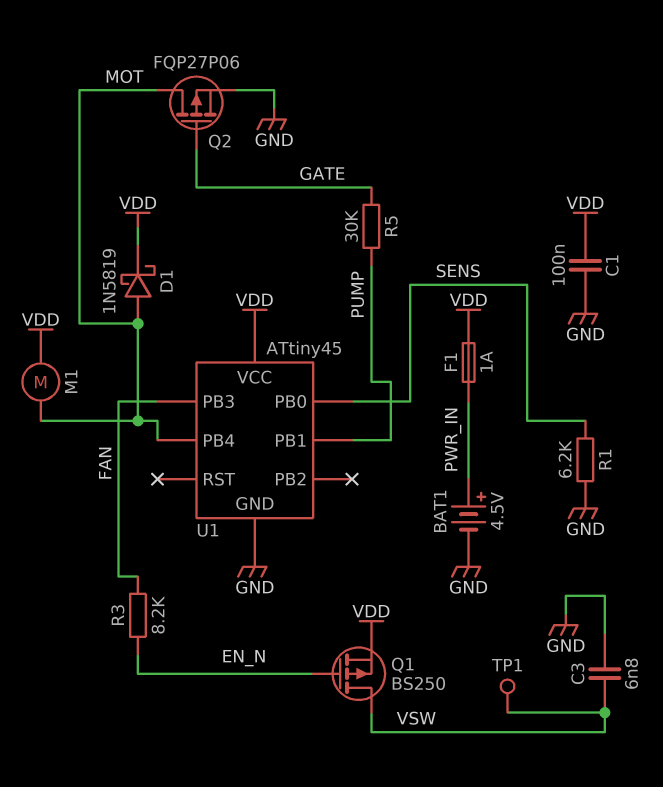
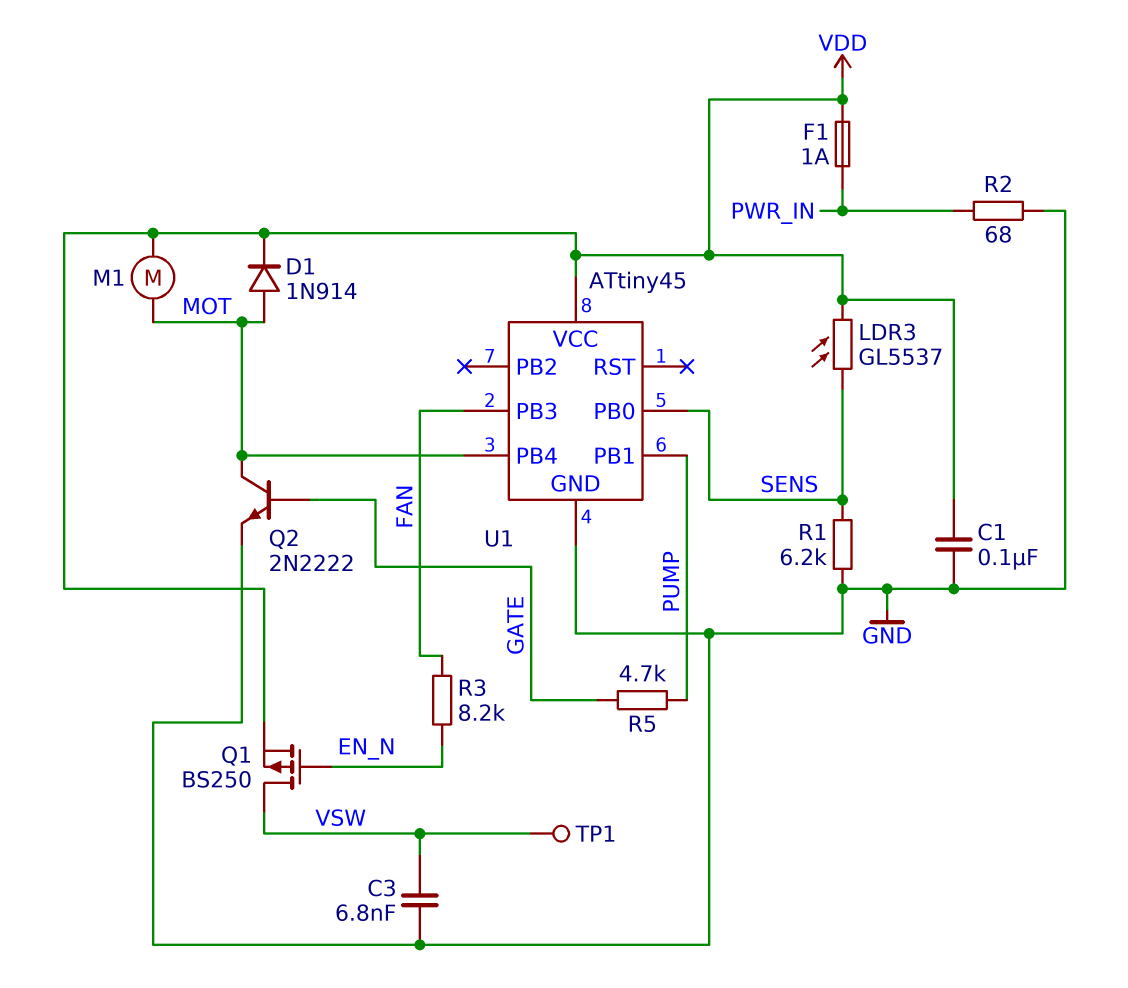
BAT1: 4.5V (plus PWR_IN, minus GND) -> none
D1: schottky 1N5819 (A MOT, K VDD) -> diode 1N914 (A MOT, K VDD)
LDR3: none -> GL5537 (SENS, VDD)
Q2: PMOS FQP27P06 (G GATE, D MOT, S GND) -> NPN 2N2222 (B GATE, C MOT, E GND)
R2: none -> 68 (GND, PWR_IN)
R5: 30k (GATE, PUMP) -> 4.7k (GATE, PUMP)

